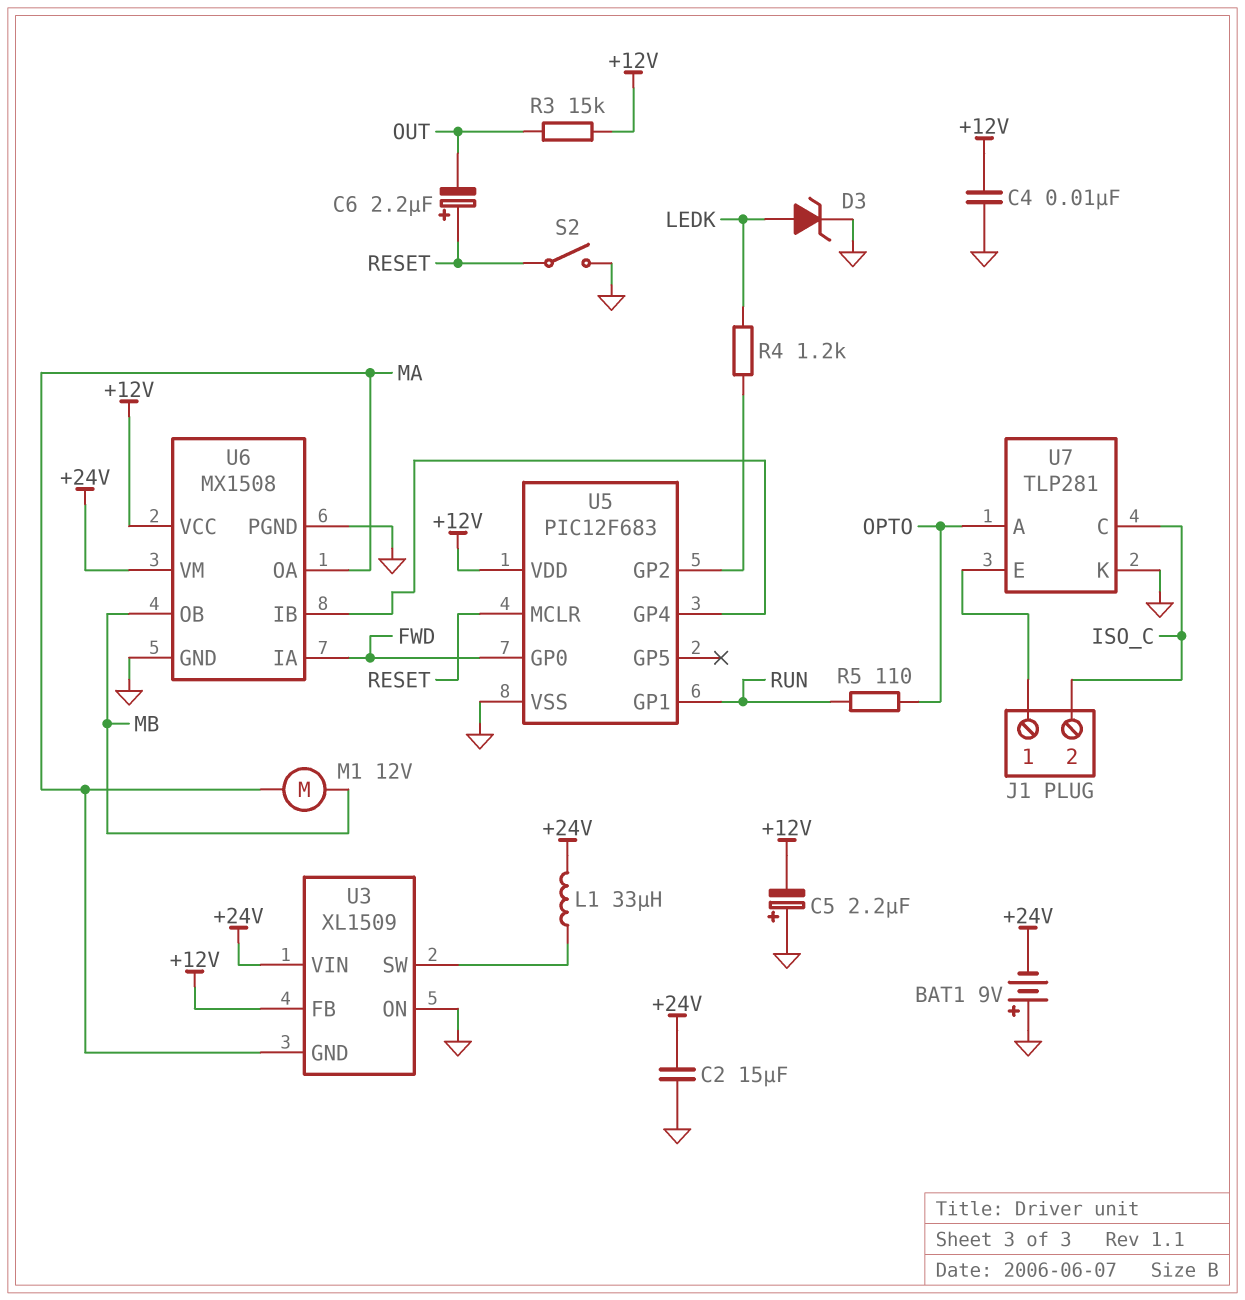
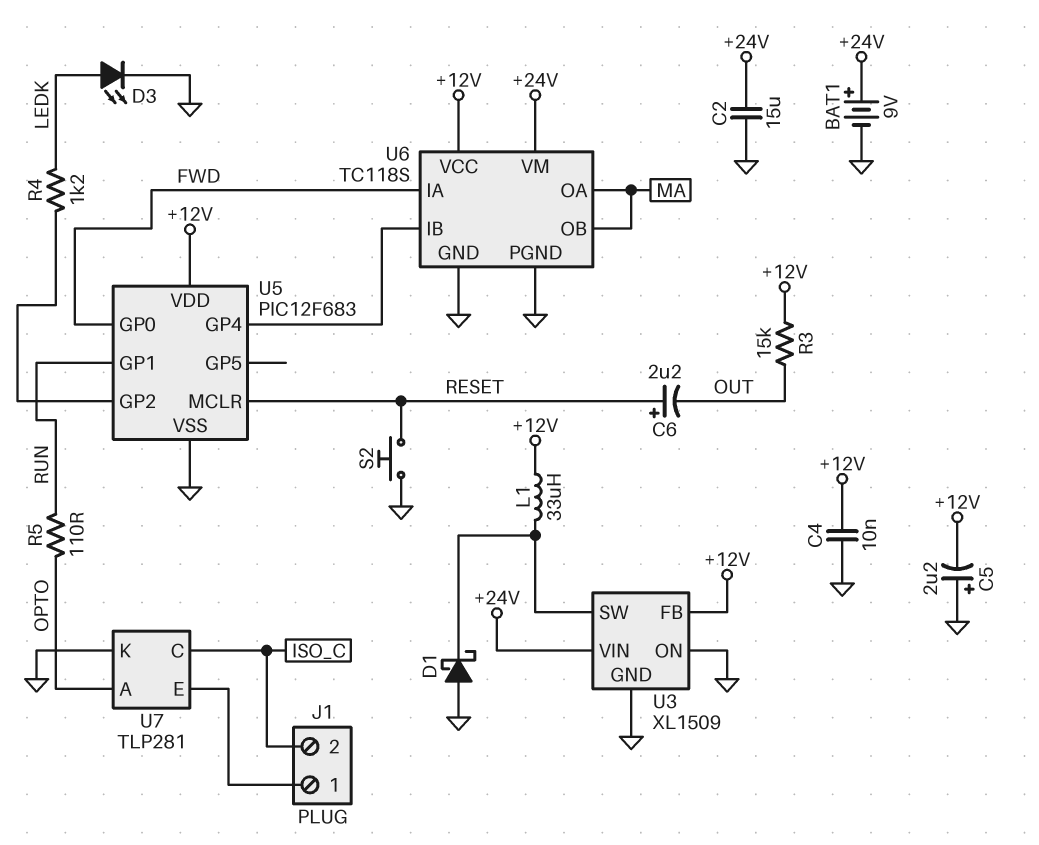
BAT1: 9V (plus GND, minus +24V) -> 9V (plus +24V, minus GND)
D1: none -> schottky (A GND, K U3/SW)
D3: zener (A LEDK, K GND) -> LED (A LEDK, K GND)
L1: 33uH (+24V, U3/SW) -> 33uH (+12V, U3/SW)
M1: motor 12V (MA, MB) -> none
S2: switch (GND, RESET) -> button (GND, RESET)
U3 pin GND: MA -> GND
U6: MX1508 -> TC118S
U6 pin OB: MB -> MA

